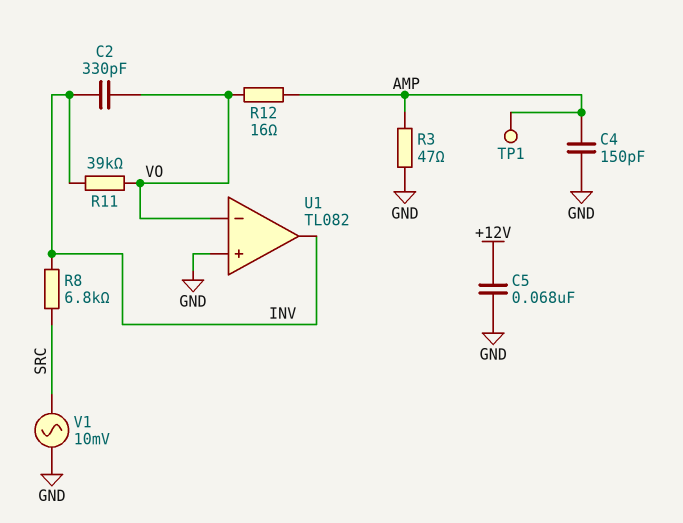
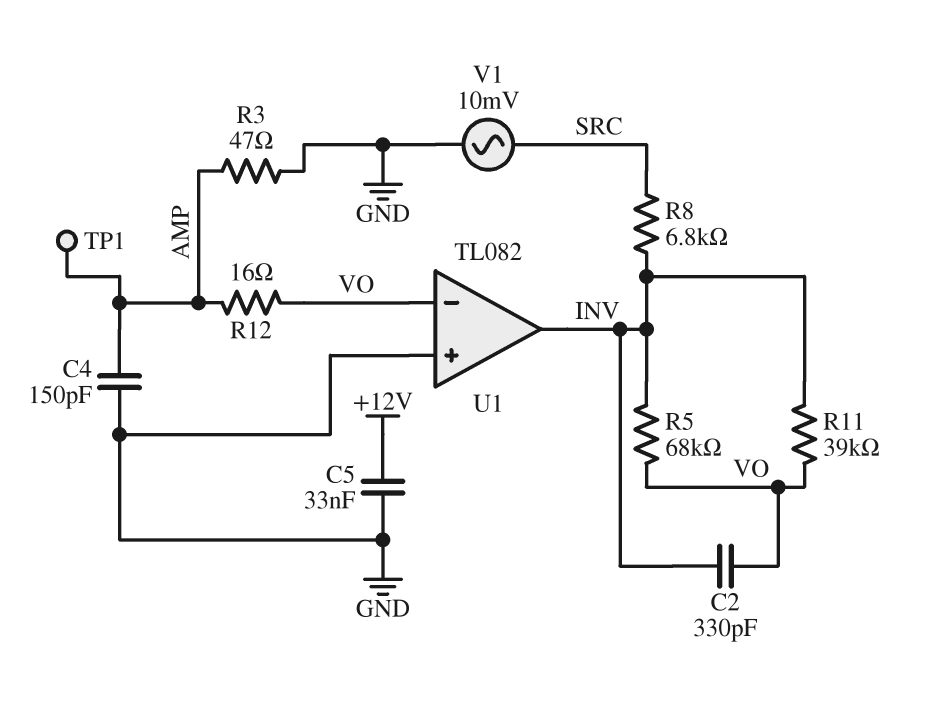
C5: 68nF (+12V, GND) -> 33nF (+12V, GND)
R5: none -> 68k (INV, VO)

